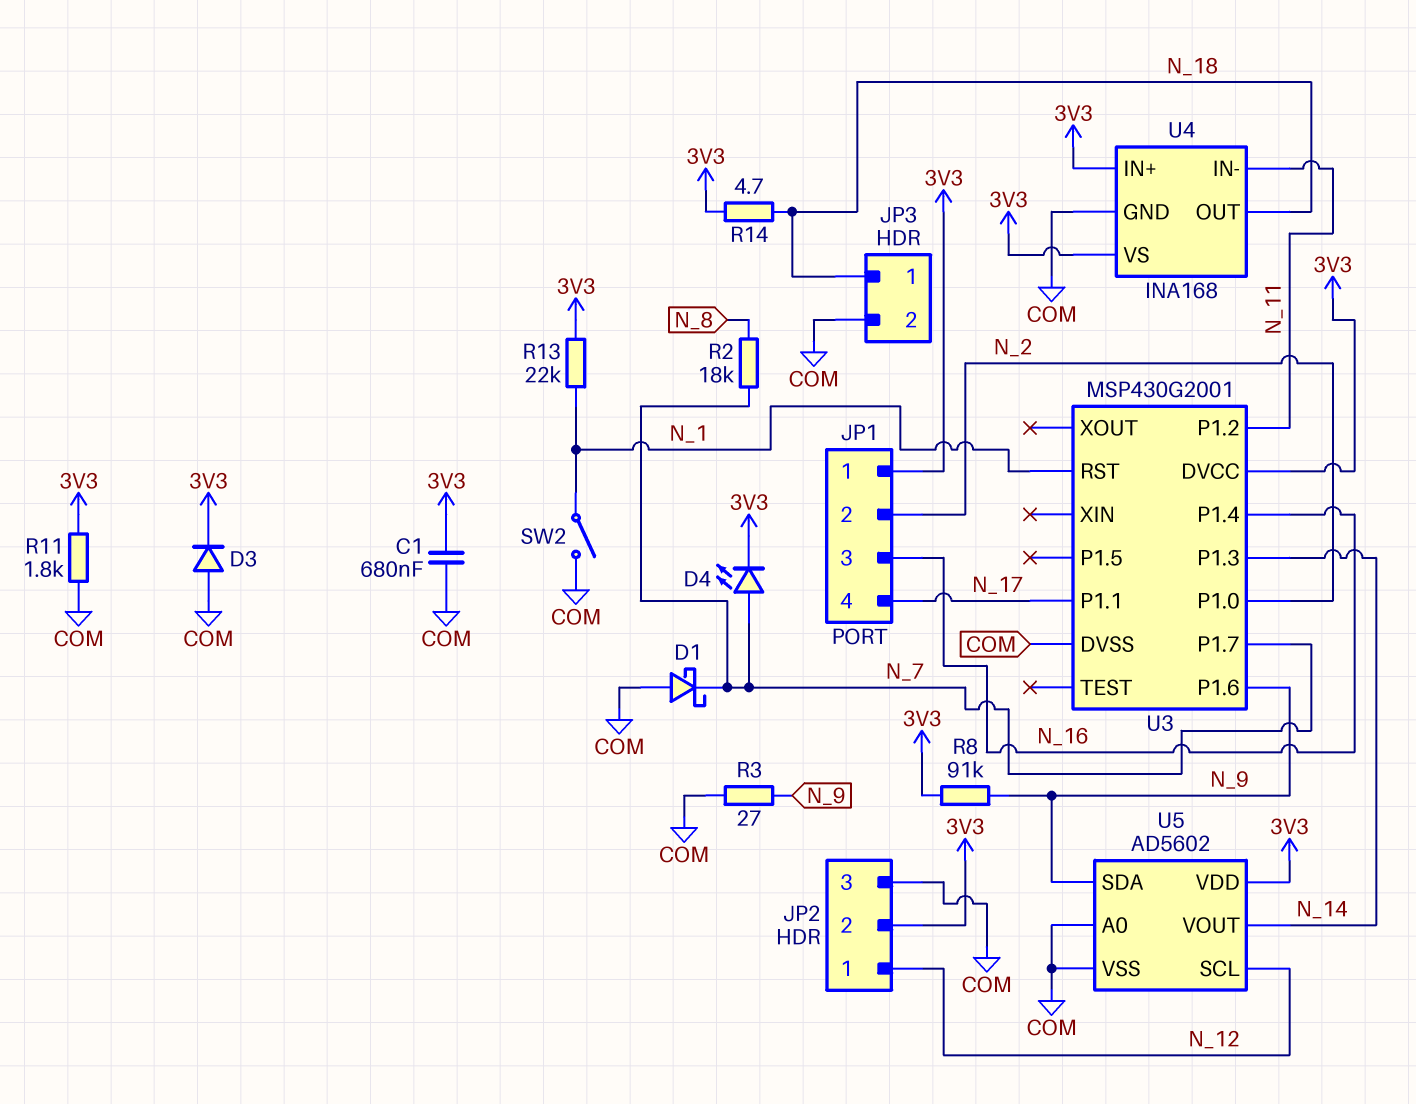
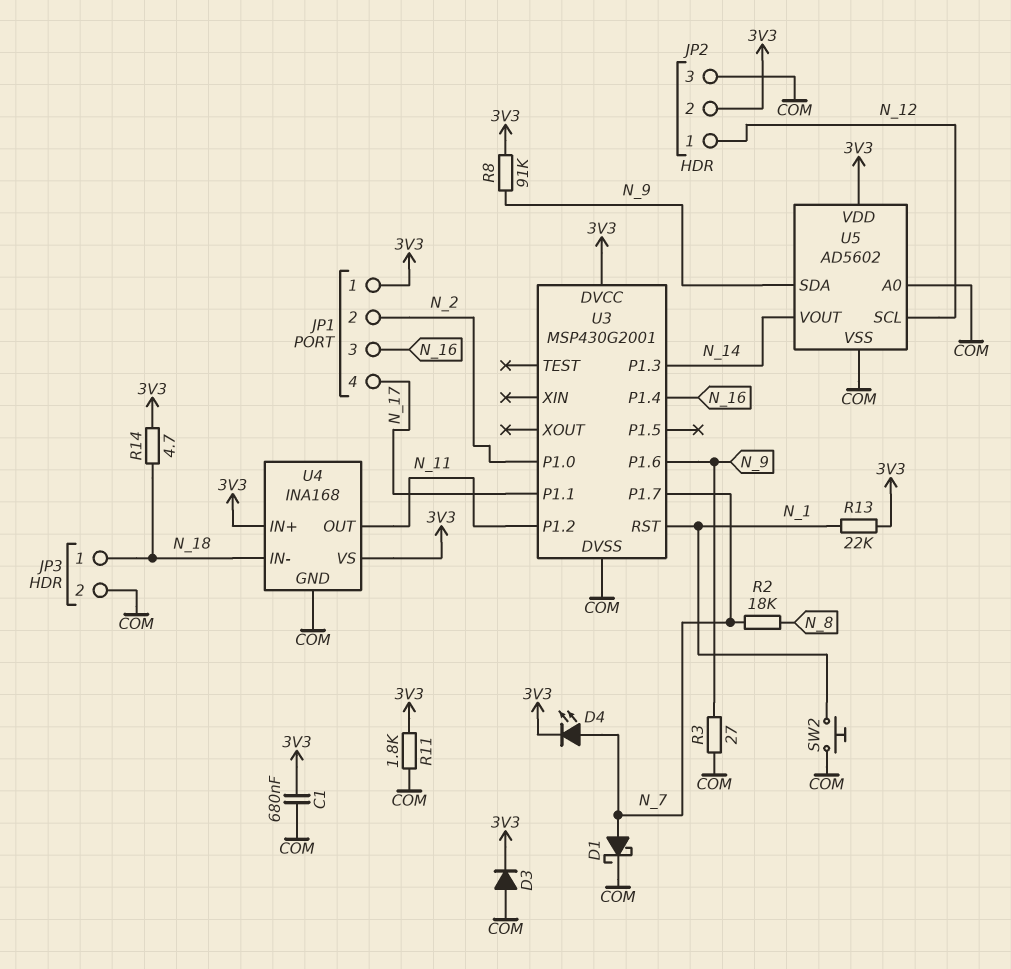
D1: schottky (A COM, K N_7) -> schottky (A N_7, K COM)
SW2: switch (COM, N_1) -> button (COM, N_1)
U4 pin IN-: N_11 -> N_18
U4 pin OUT: N_18 -> N_11

